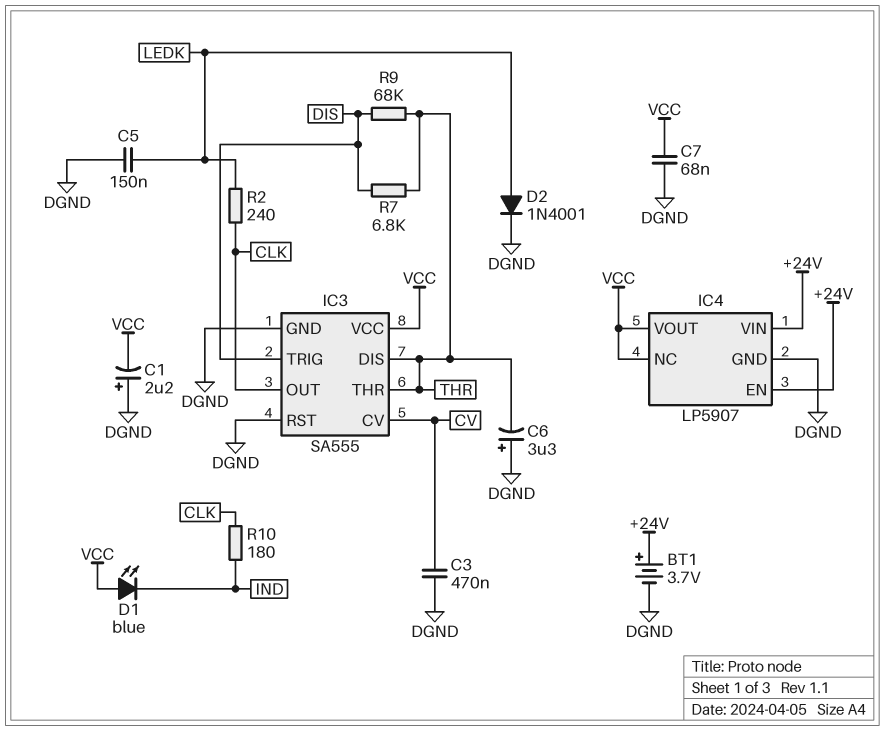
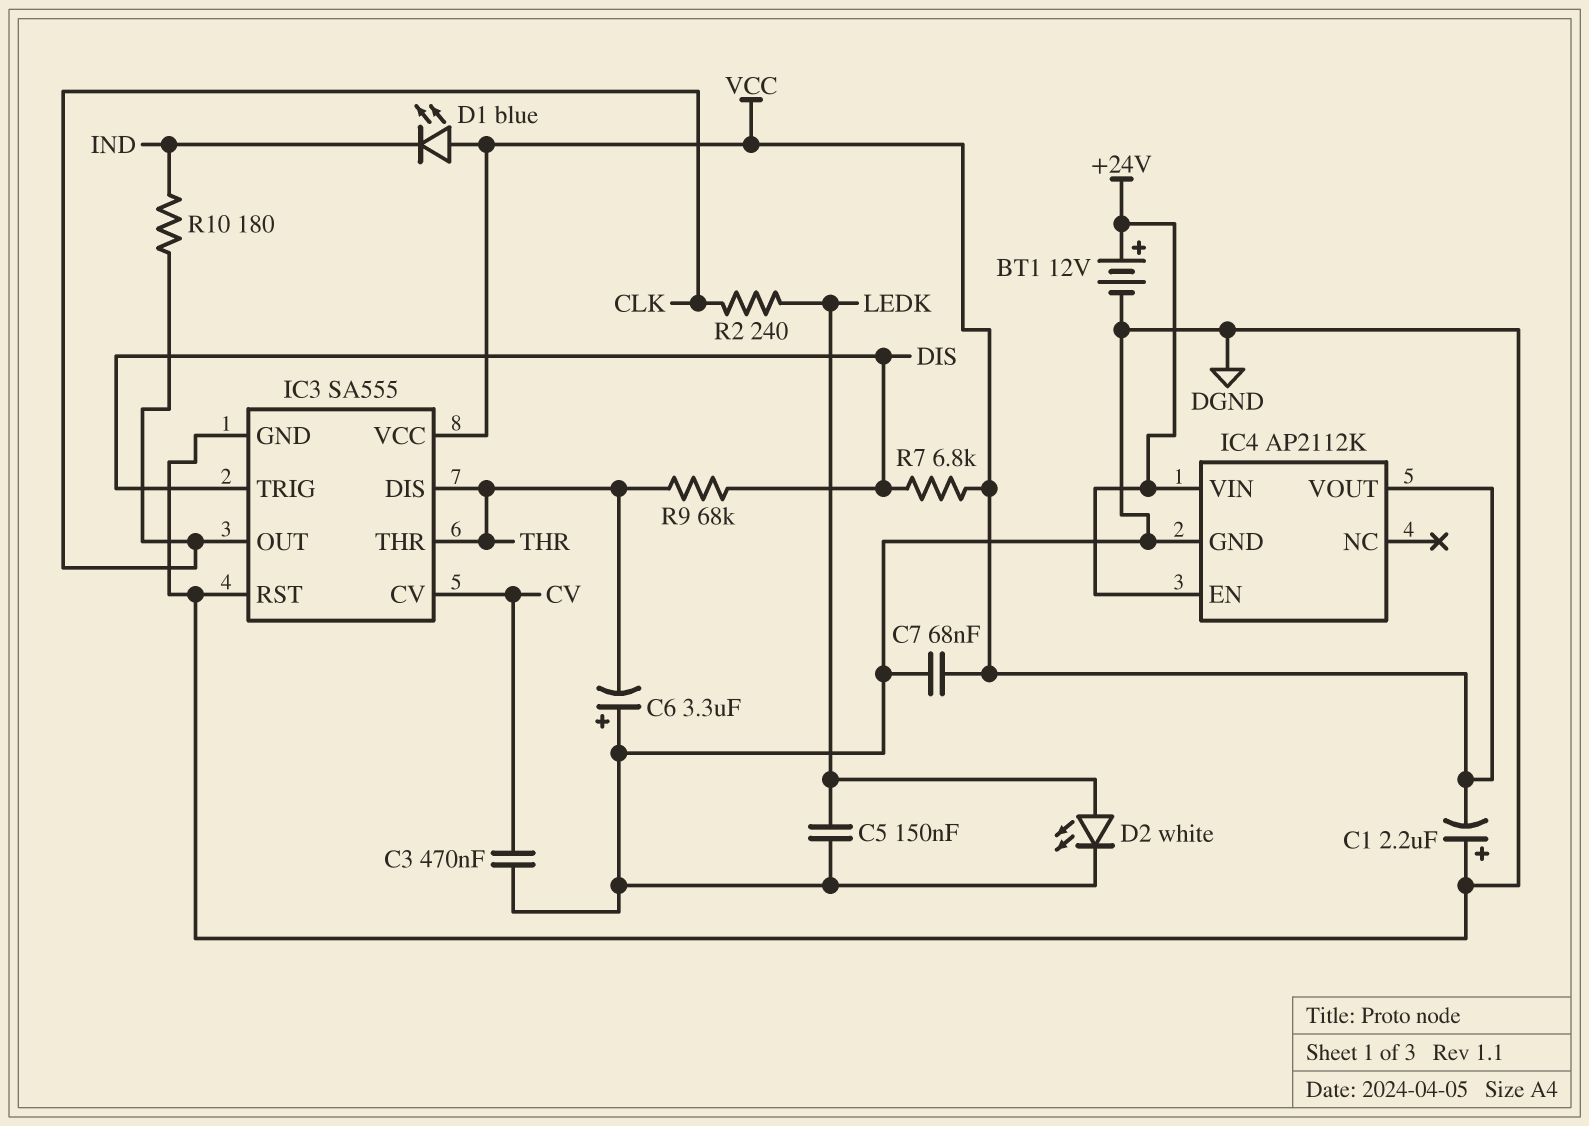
BT1: 3.7V (plus +24V, minus DGND) -> 12V (plus +24V, minus DGND)
D2: diode 1N4001 (A LEDK, K DGND) -> LED white (A LEDK, K DGND)
IC4: LP5907 -> AP2112K
IC4 pin NC: VCC -> none
R7: 6.8k (DIS, THR) -> 6.8k (DIS, VCC)

